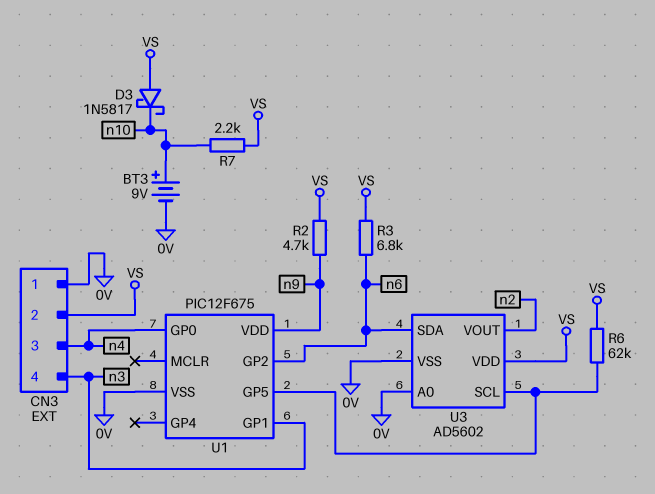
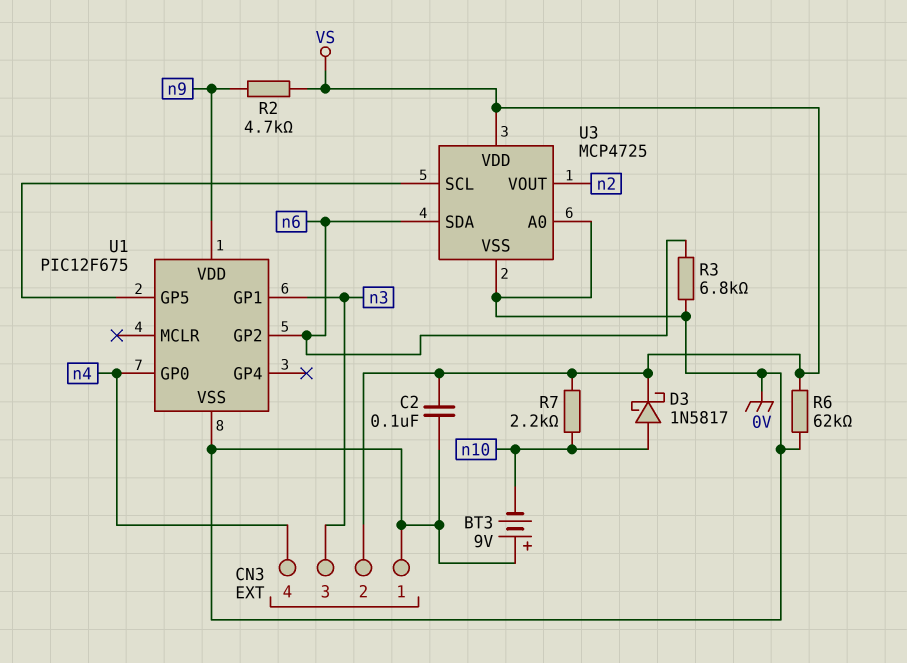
BT3: 9V (plus n10, minus 0V) -> 9V (plus 0V, minus n10)
C2: none -> 100nF (0V, VS)
CN3 pin 3: n4 -> n3
CN3 pin 4: n3 -> n4
D3: schottky 1N5817 (A VS, K n10) -> schottky 1N5817 (A n10, K VS)
R3: 6.8k (VS, n6) -> 6.8k (0V, n6)
R6: 62k (U1/GP5, VS) -> 62k (0V, VS)
U3: AD5602 -> MCP4725

